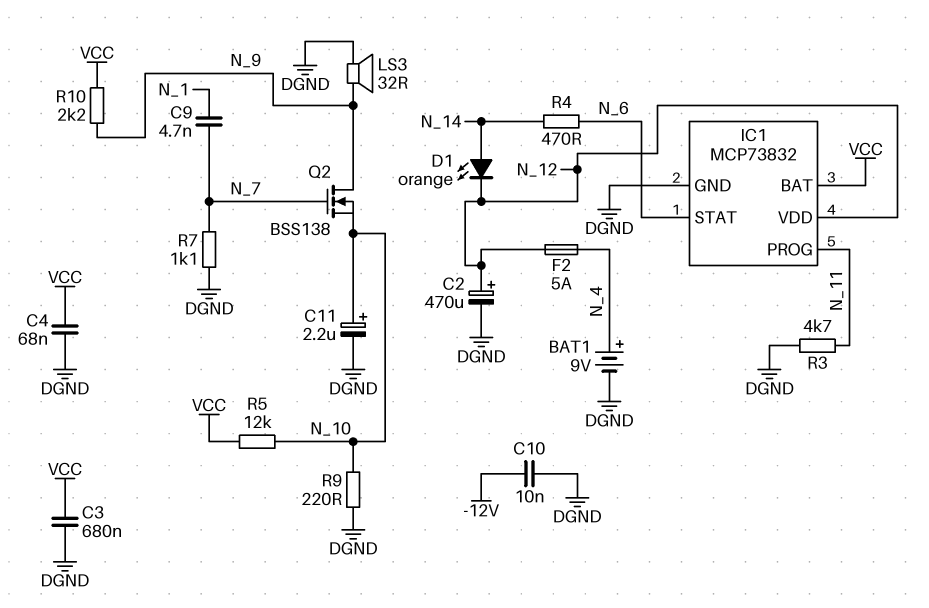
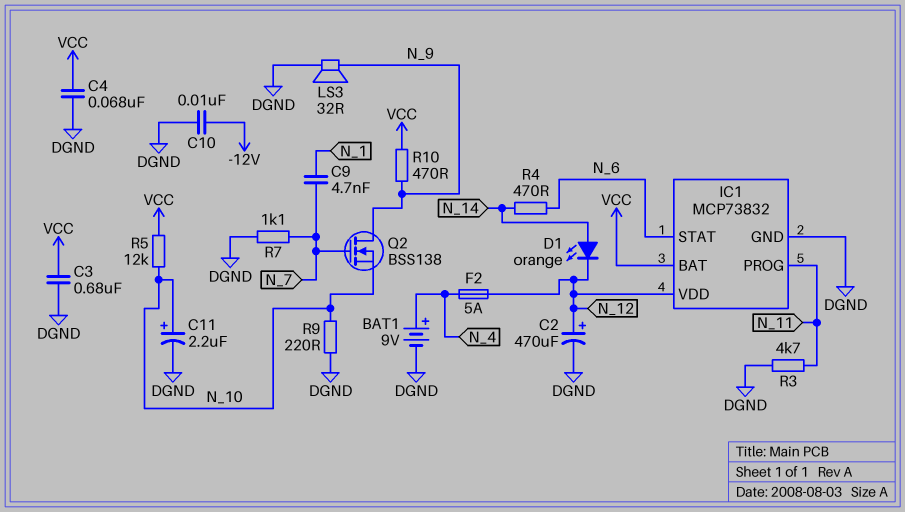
R10: 2.2k (N_9, VCC) -> 470 (N_9, VCC)

